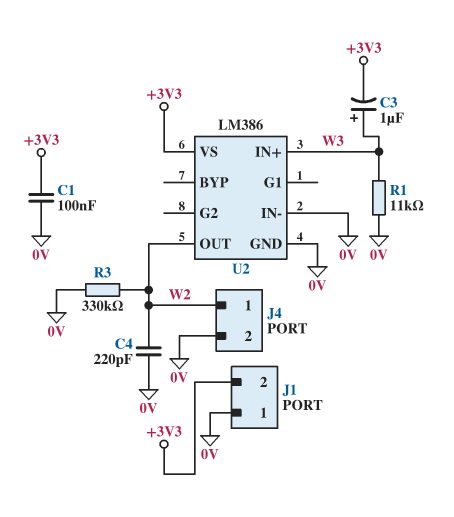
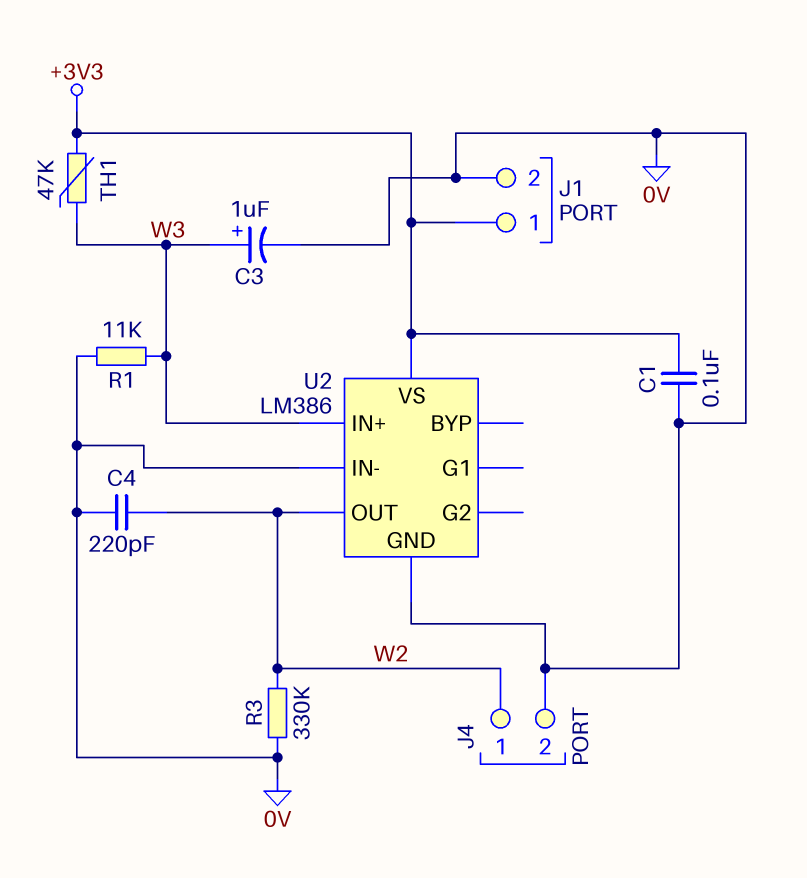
C3: 1uF (plus W3, minus +3V3) -> 1uF (plus W3, minus 0V)
J1 pin 1: 0V -> +3V3
J1 pin 2: +3V3 -> 0V
TH1: none -> 47k (+3V3, W3)

